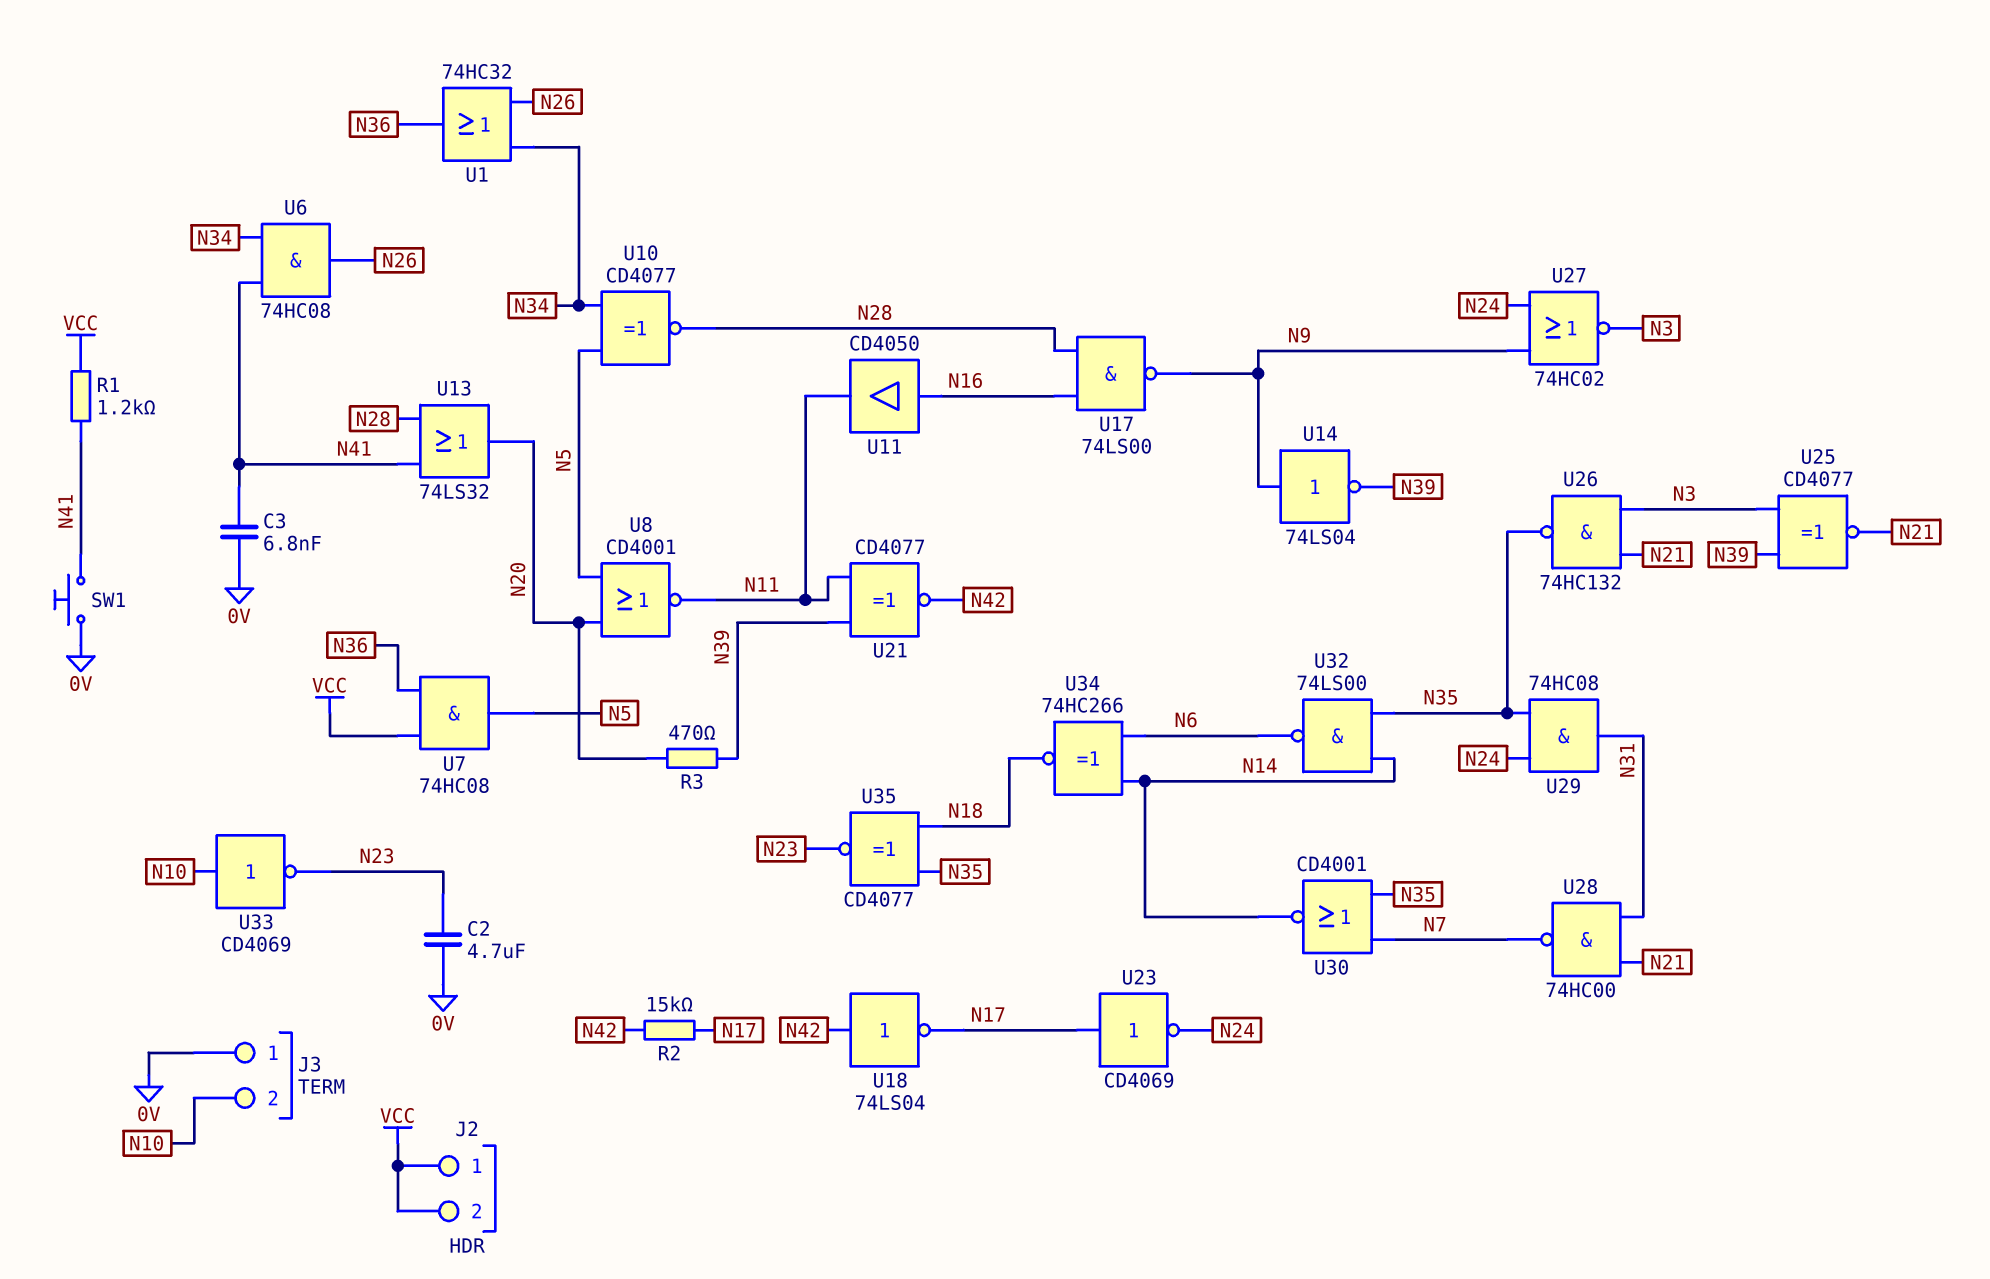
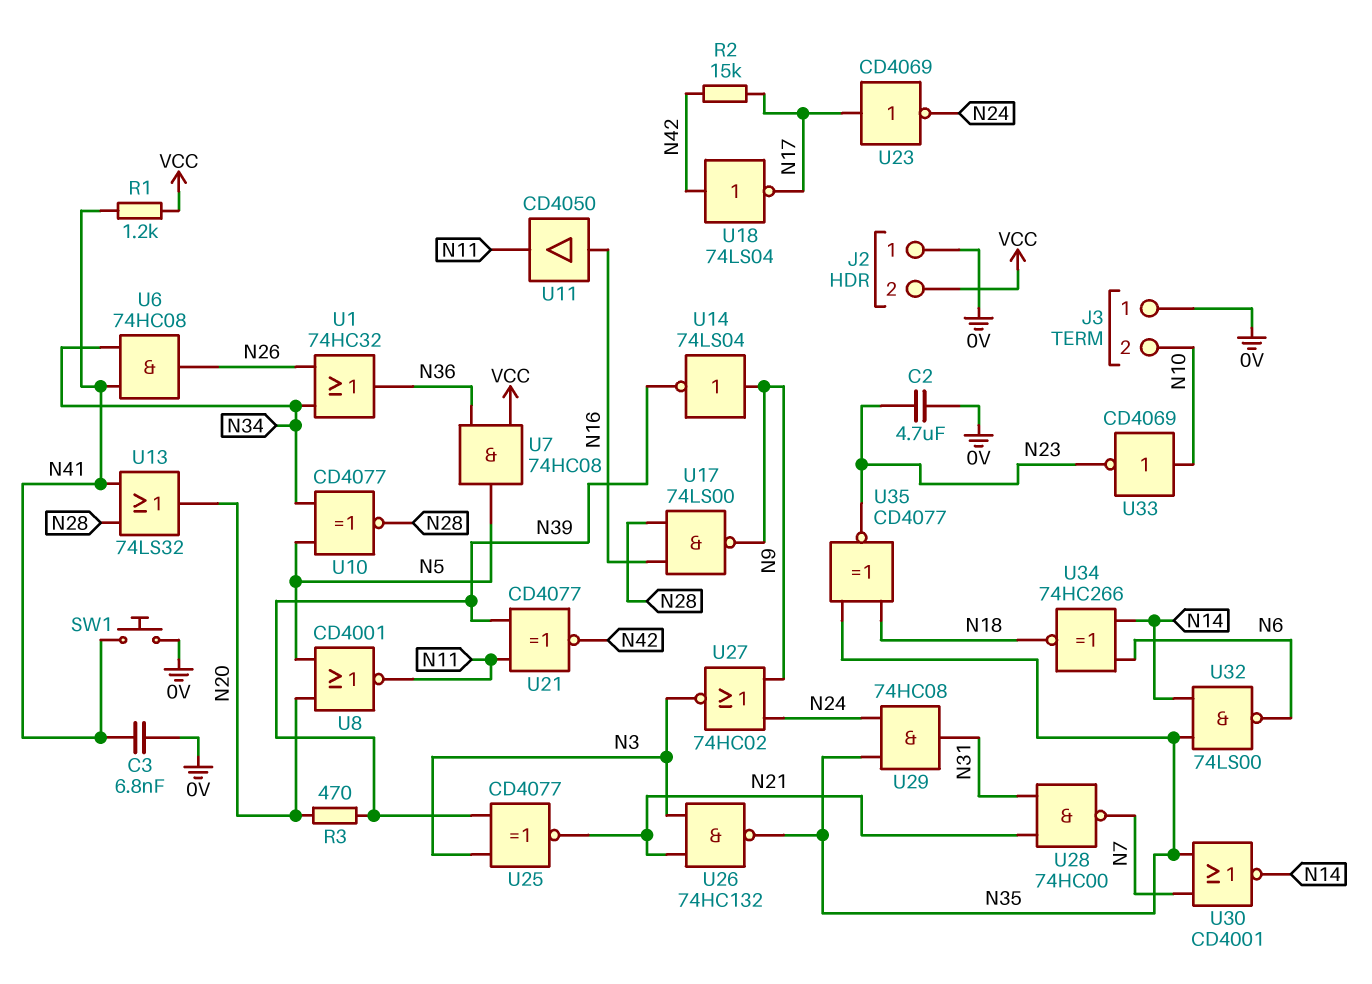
J2 pin 1: VCC -> 0V

